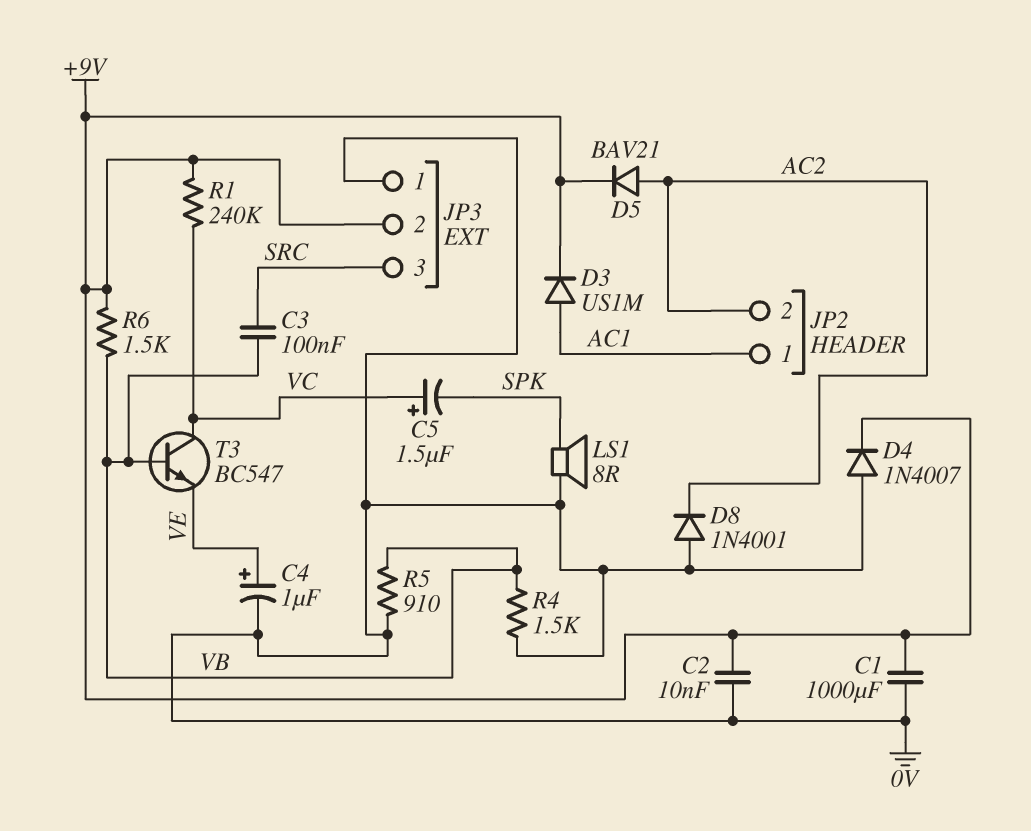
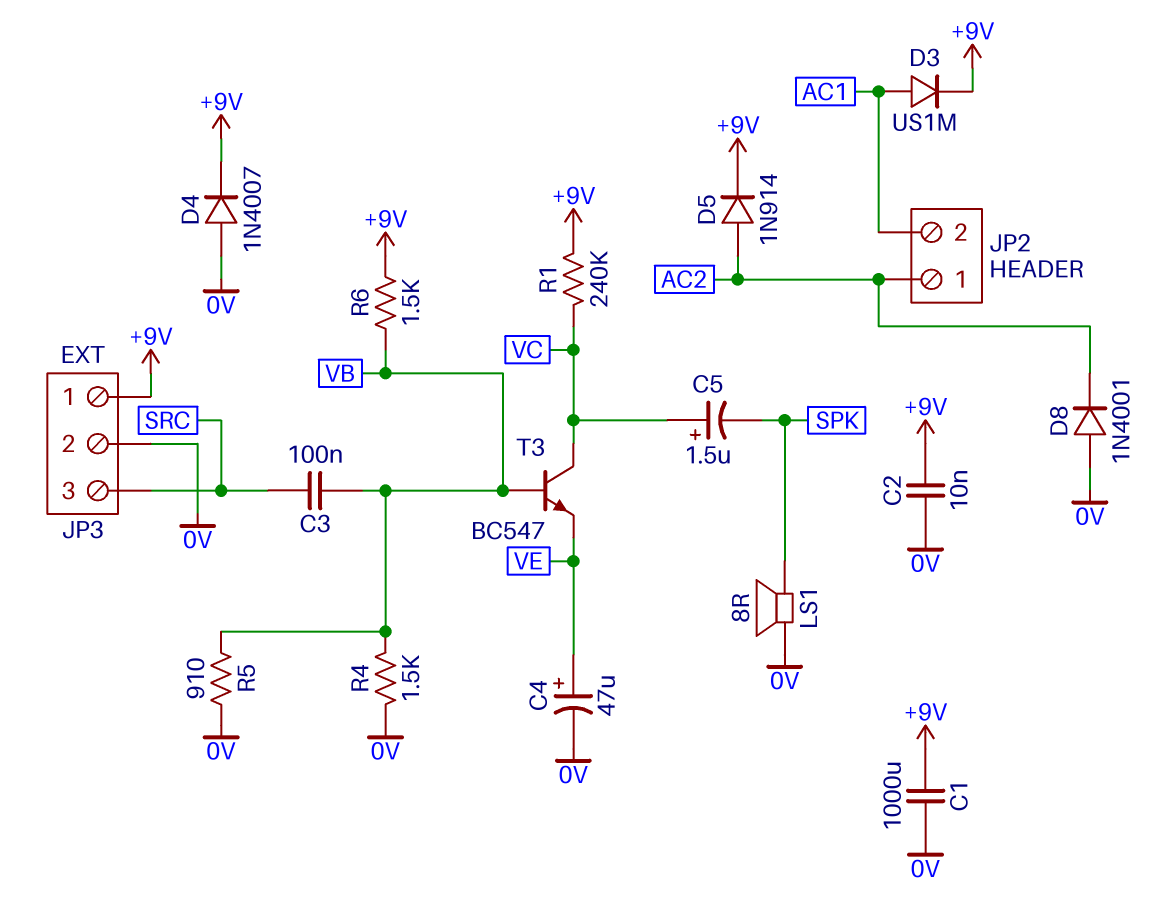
C4: 1uF (plus VE, minus 0V) -> 47uF (plus VE, minus 0V)
D5: diode BAV21 (A AC2, K +9V) -> diode 1N914 (A AC2, K +9V)
JP2 pin 1: AC1 -> AC2
JP2 pin 2: AC2 -> AC1
JP3 pin 1: 0V -> +9V
JP3 pin 2: +9V -> 0V

